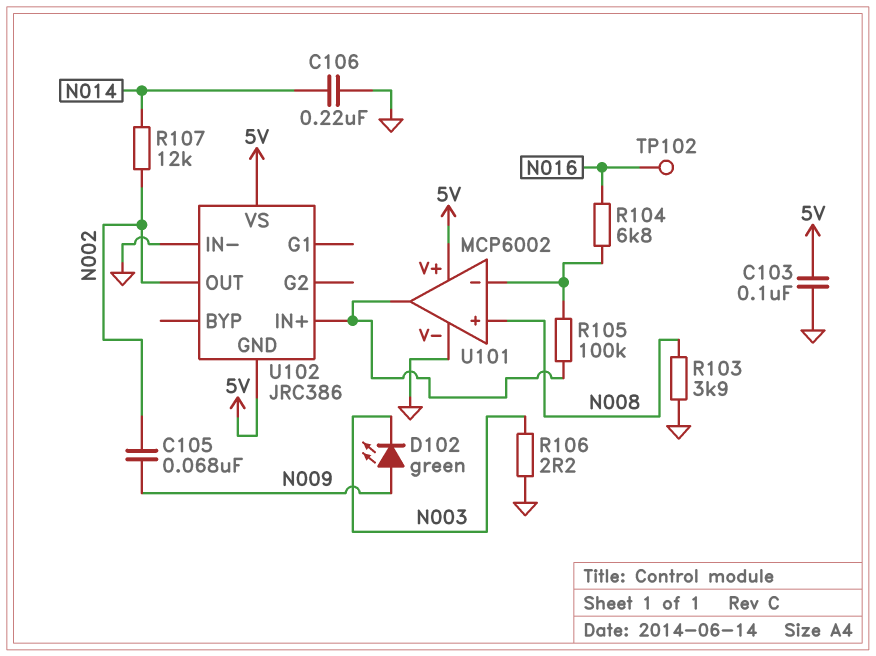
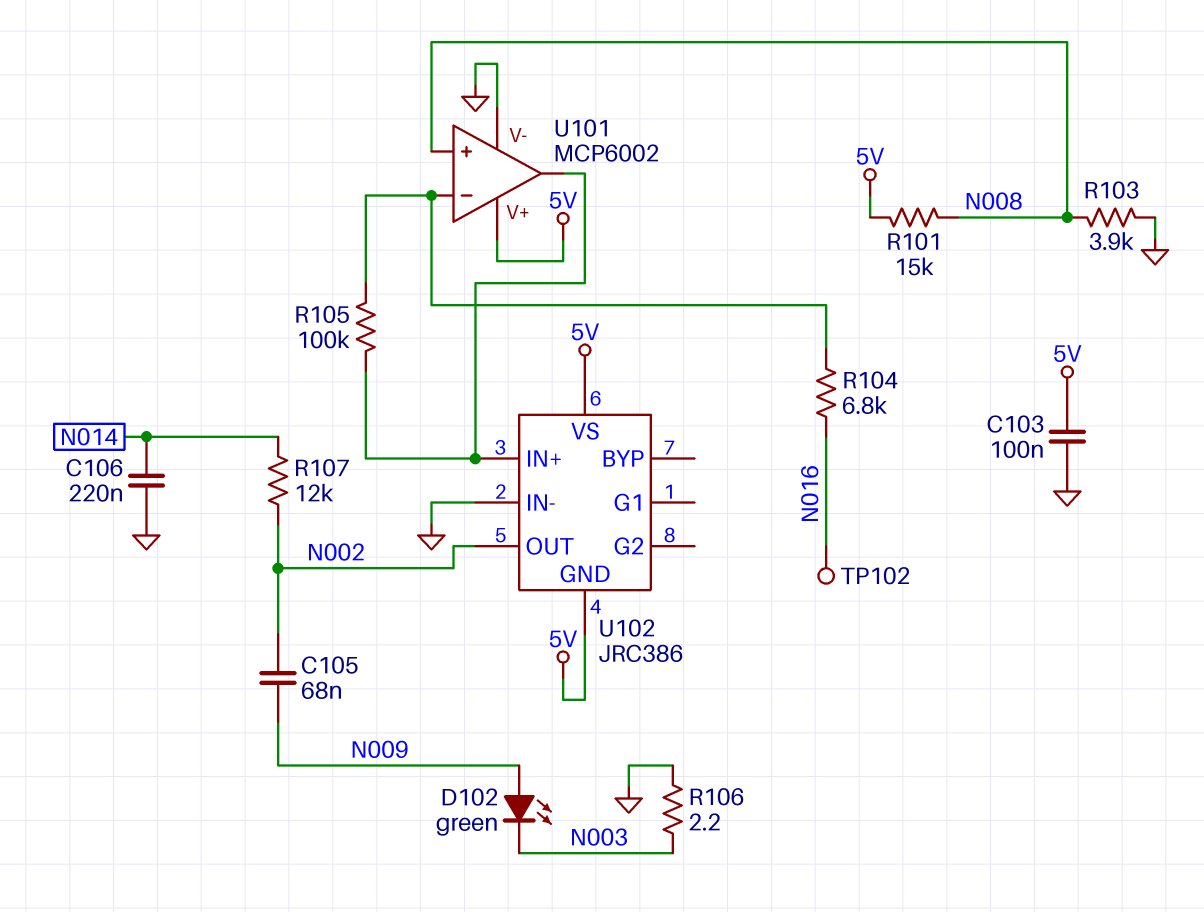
R101: none -> 15k (5V, N008)

